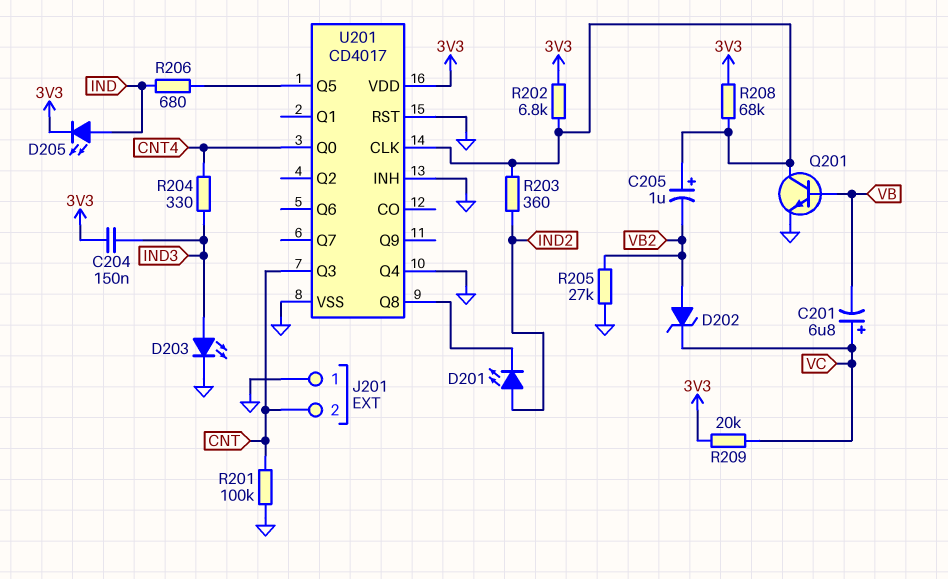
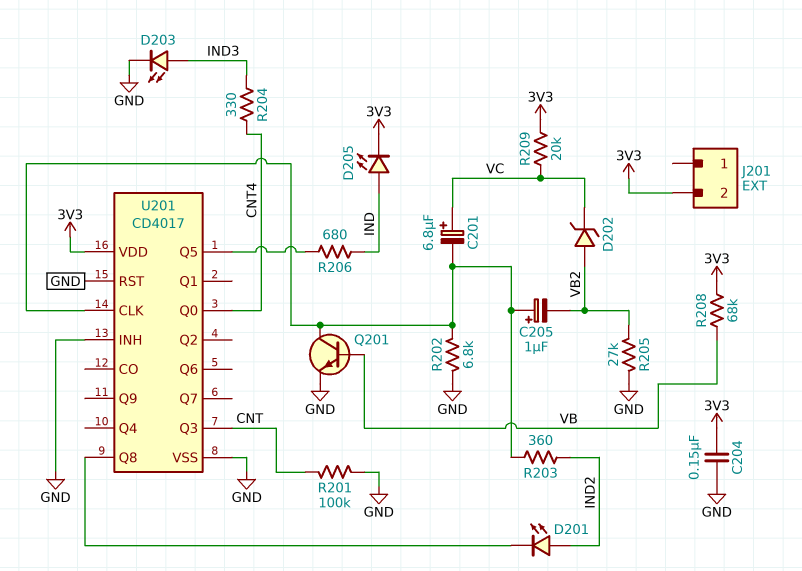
C201: 6.8uF (plus VC, minus VB) -> 6.8uF (plus VC, minus U201/CLK)
C204: 150nF (3V3, IND3) -> 150nF (3V3, GND)
J201 pin 1: GND -> none
J201 pin 2: CNT -> 3V3
R202: 6.8k (3V3, U201/CLK) -> 6.8k (GND, U201/CLK)
R208: 68k (3V3, U201/CLK) -> 68k (3V3, VB)
U201 pin Q4: GND -> none

